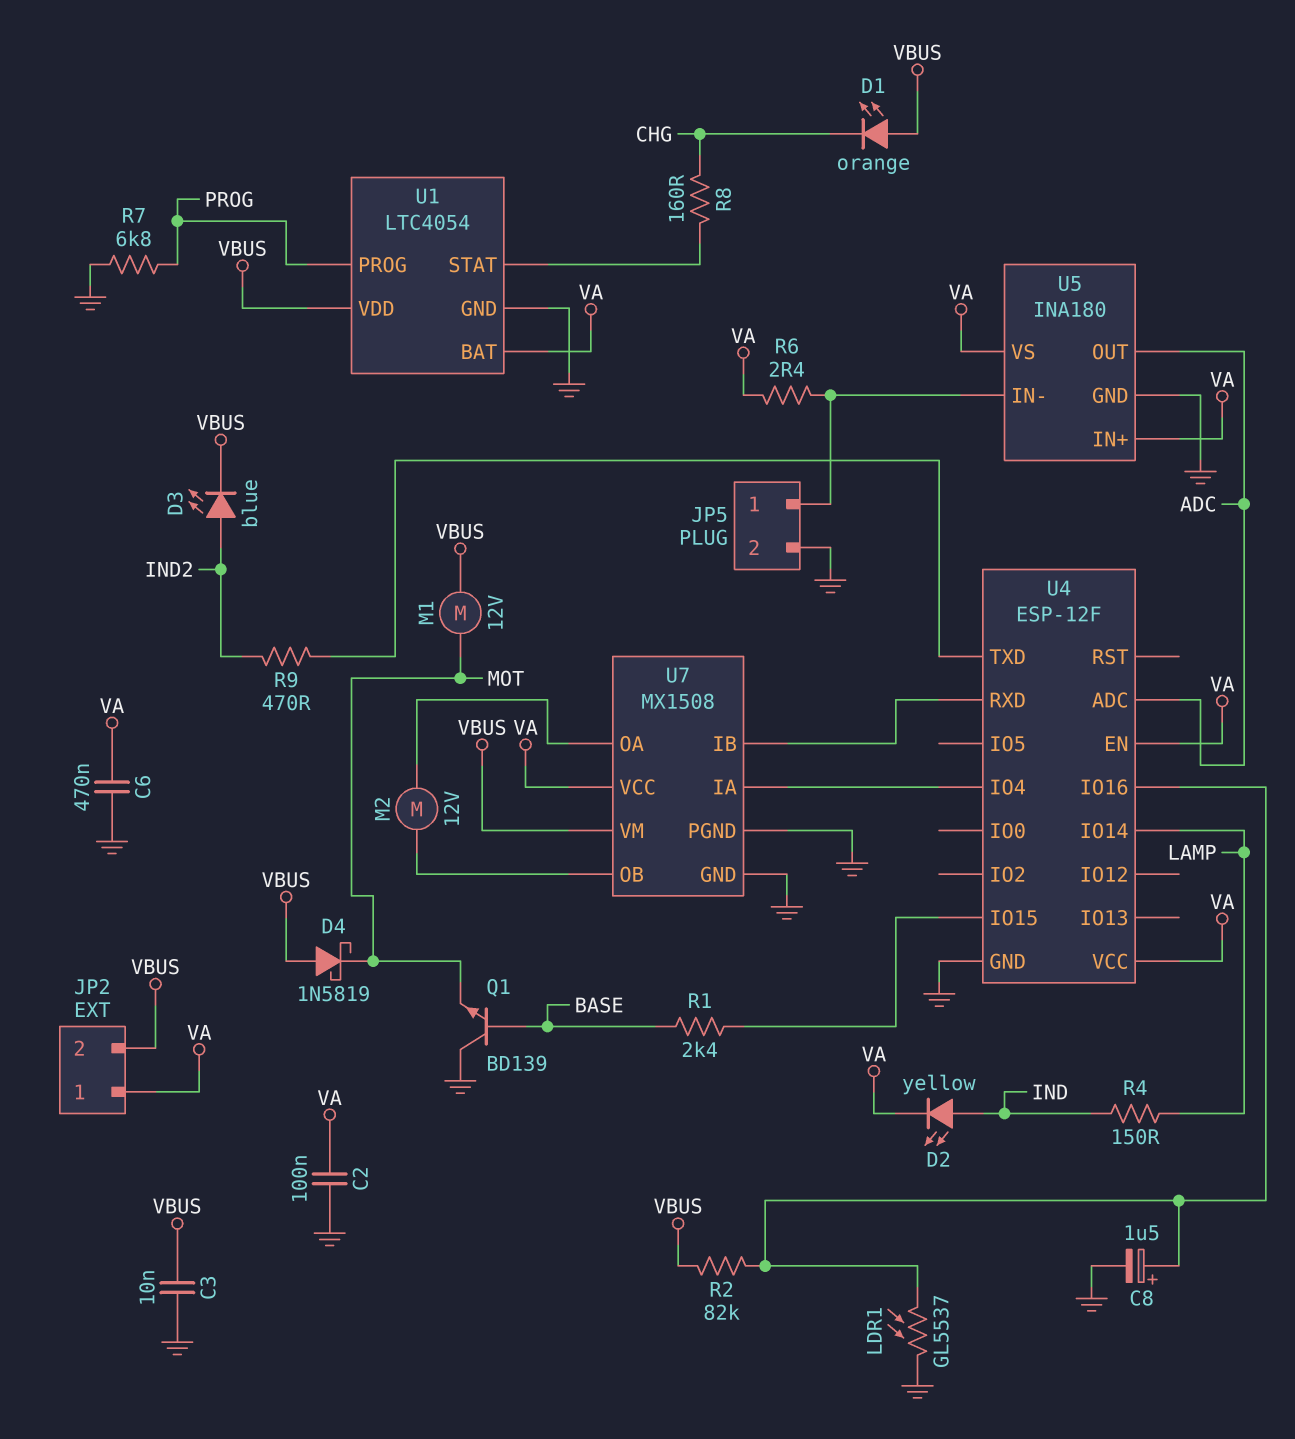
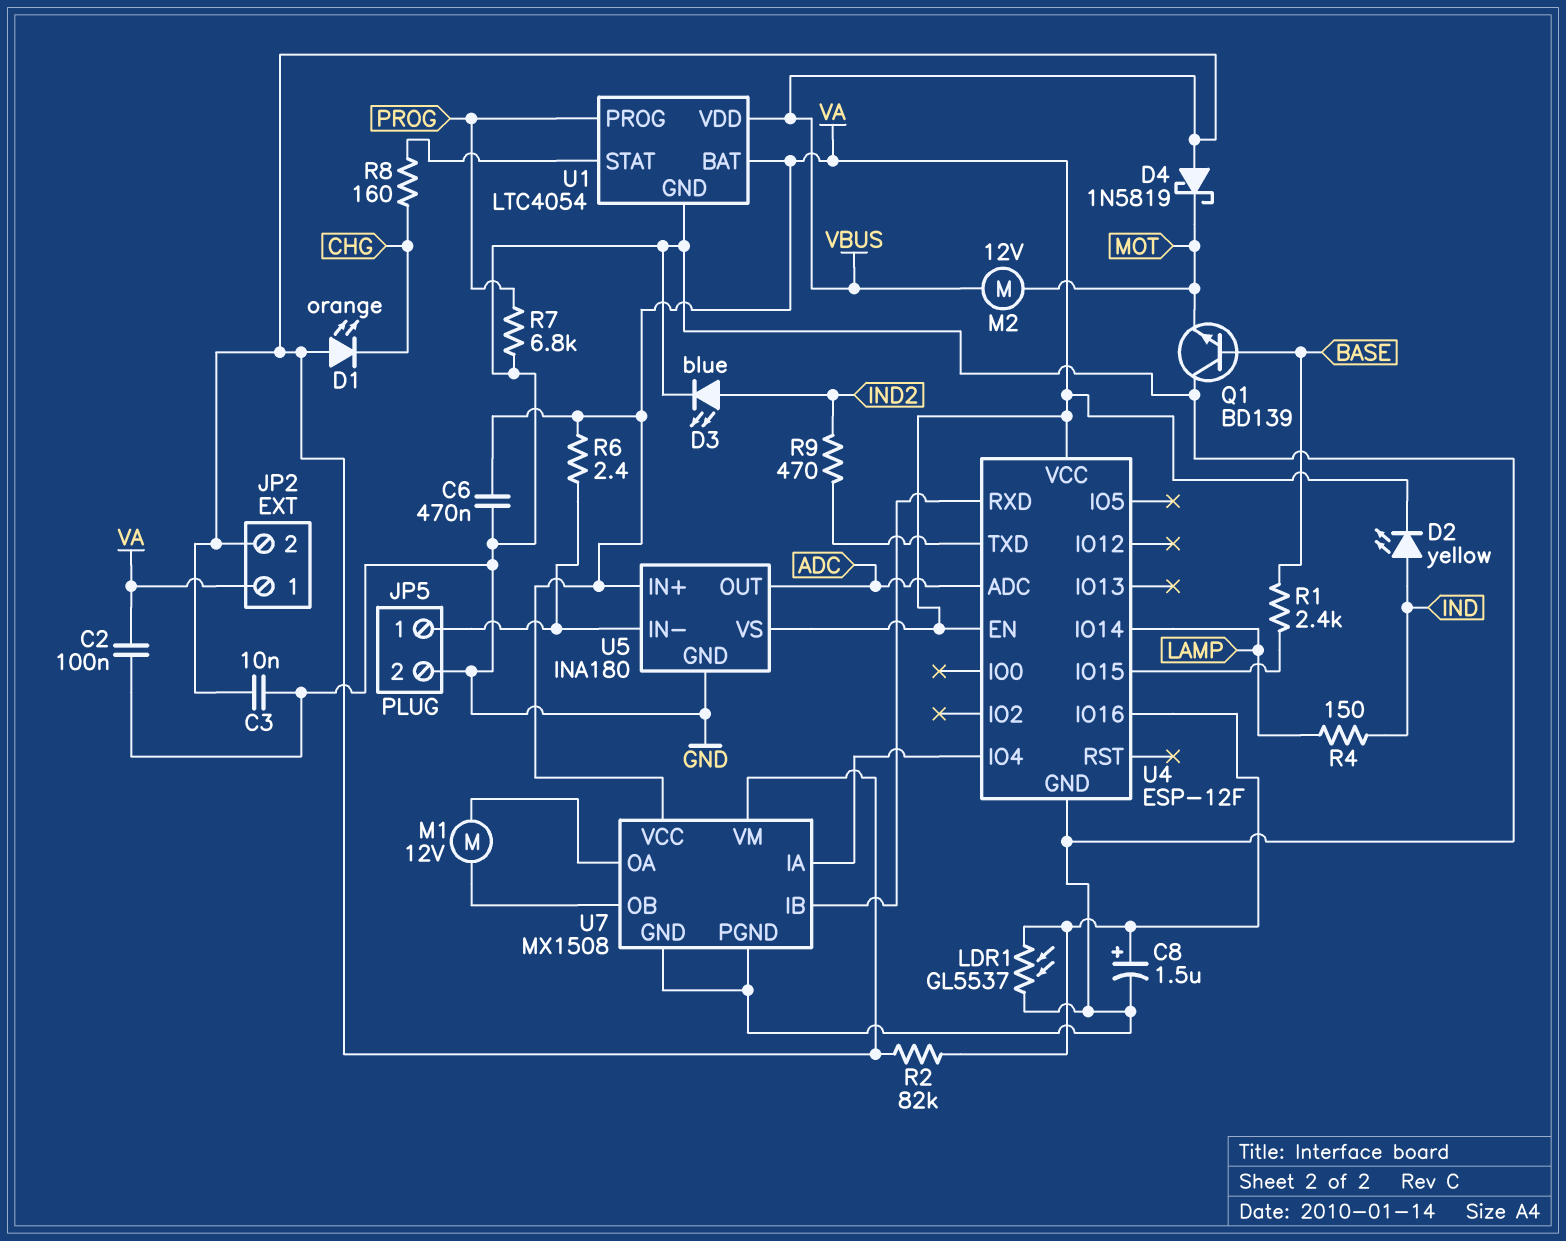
D3: LED blue (A IND2, K VBUS) -> LED blue (A IND2, K GND)
M1: motor 12V (MOT, VBUS) -> motor 12V (U7/OA, U7/OB)
M2: motor 12V (U7/OA, U7/OB) -> motor 12V (MOT, VBUS)

